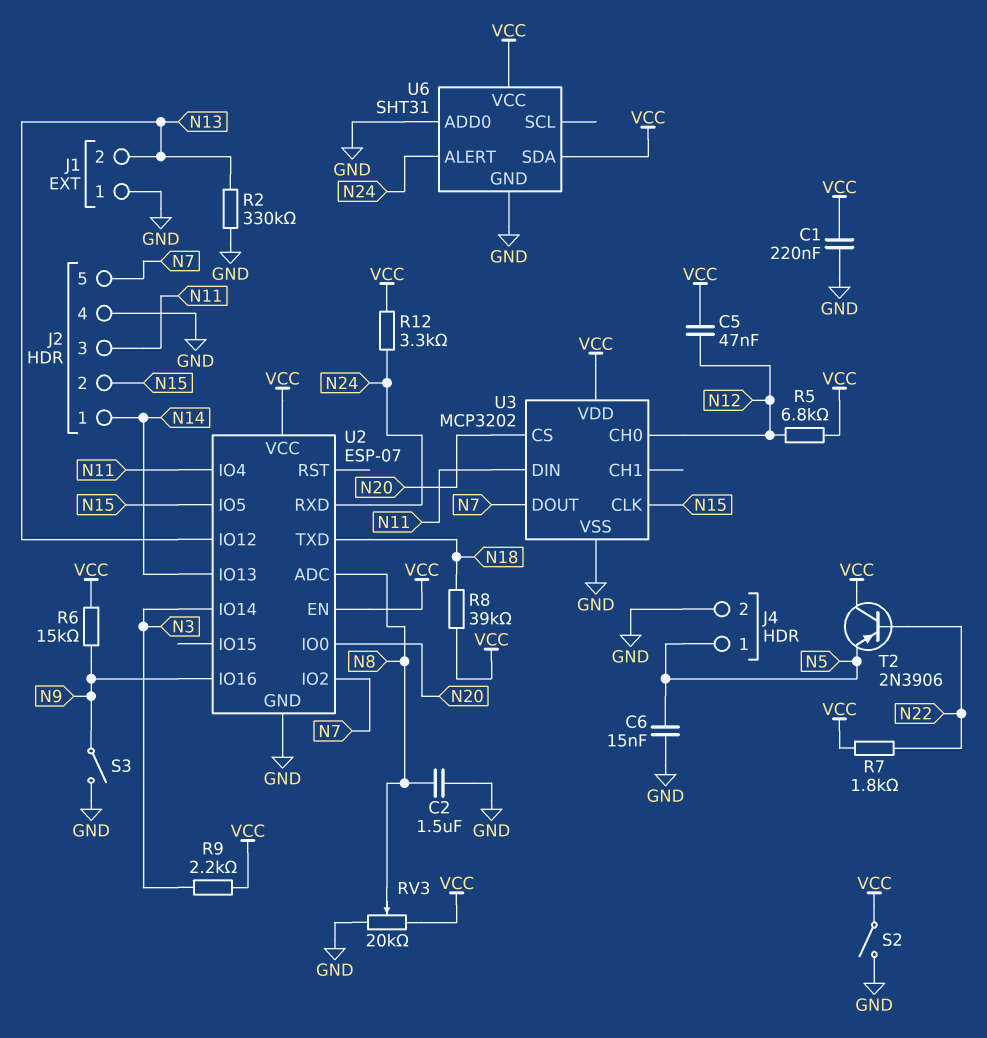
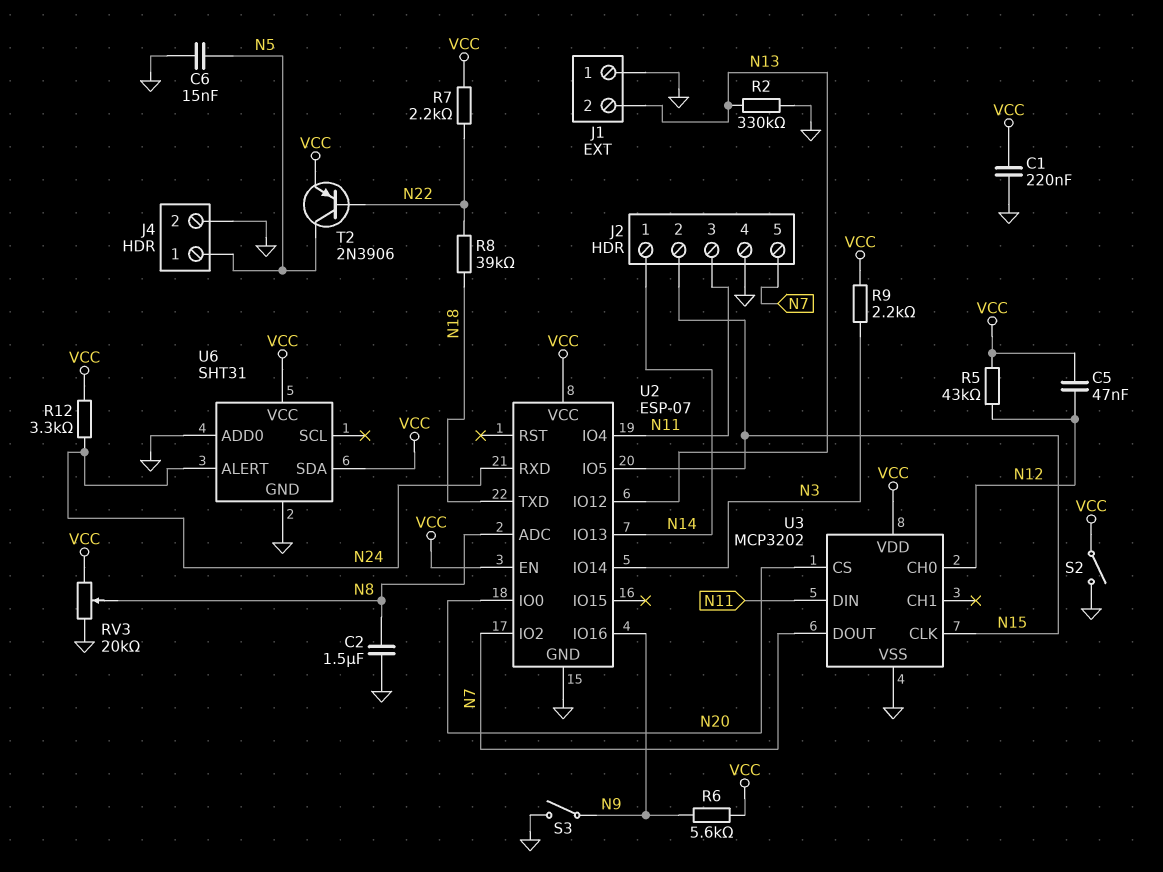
R5: 6.8k (N12, VCC) -> 43k (N12, VCC)
R6: 15k (N9, VCC) -> 5.6k (N9, VCC)
R7: 1.8k (N22, VCC) -> 2.2k (N22, VCC)
R8: 39k (N18, VCC) -> 39k (N18, N22)
T2: PNP 2N3906 (B N22, C VCC, E N5) -> PNP 2N3906 (B N22, C N5, E VCC)

